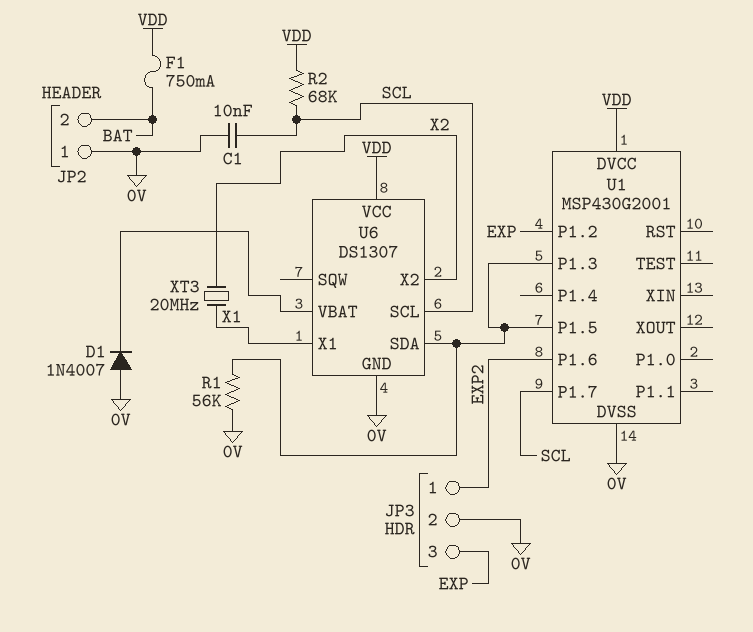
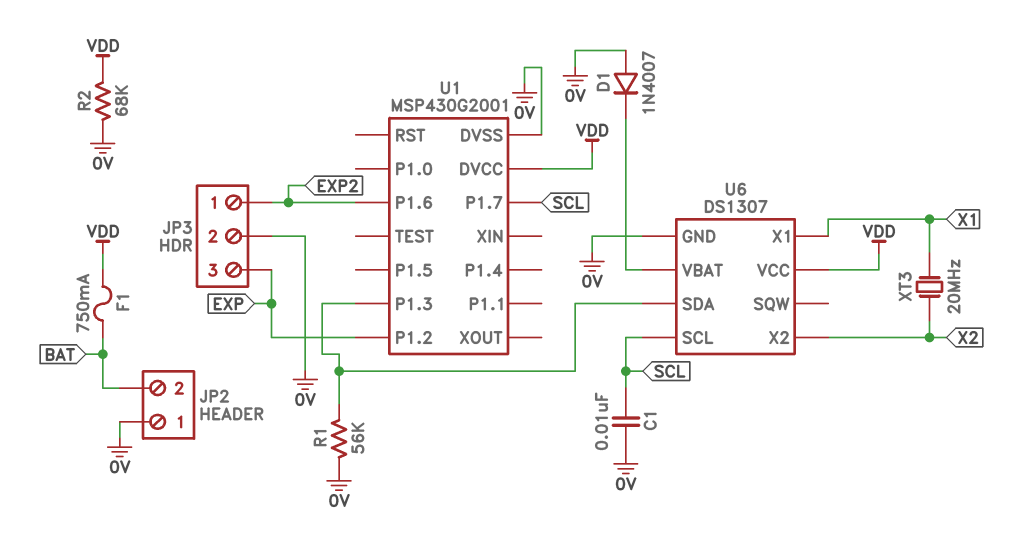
R2: 68k (SCL, VDD) -> 68k (0V, VDD)
U1 pin P1.5: U1/P1.3 -> none

